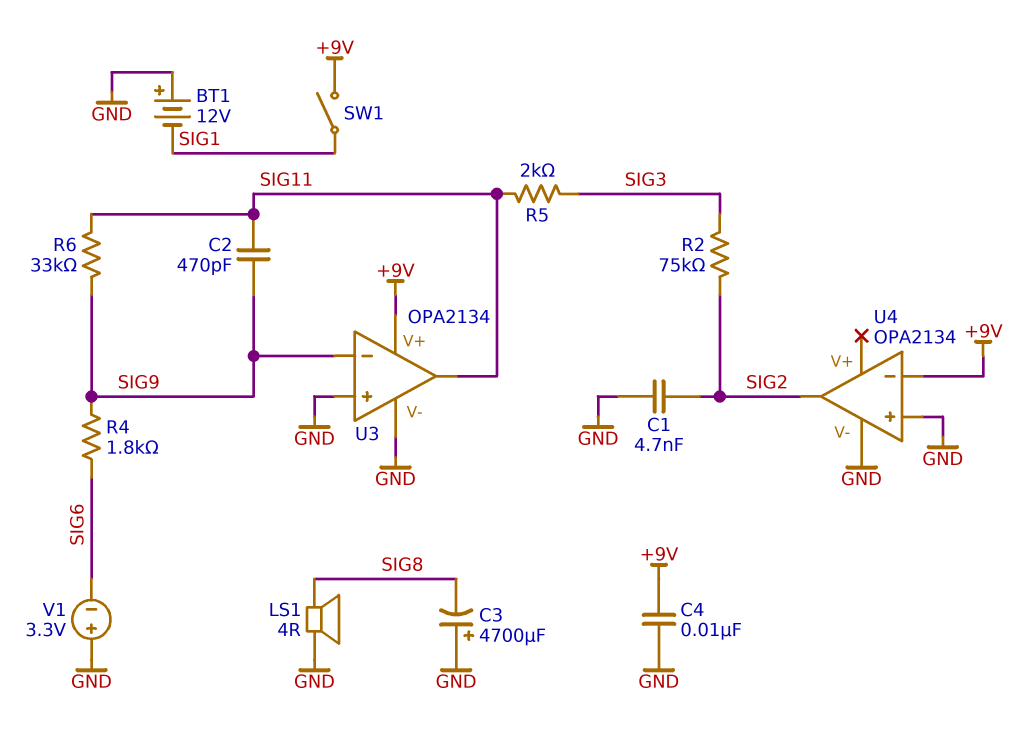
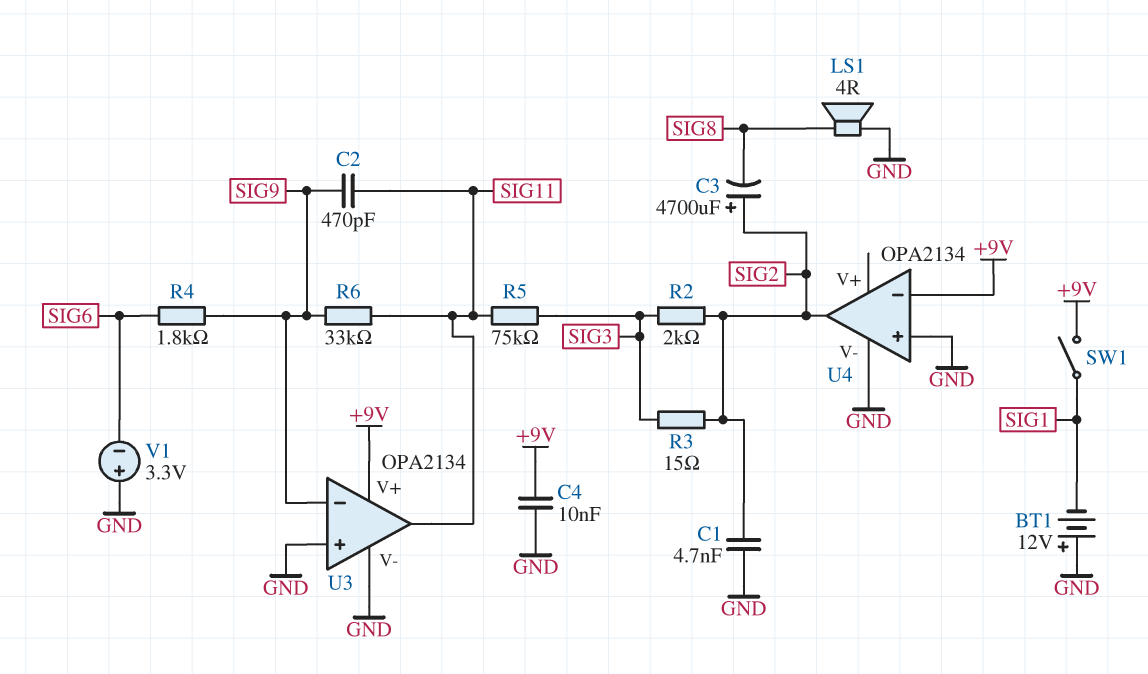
C3: 4700uF (plus GND, minus SIG8) -> 4700uF (plus SIG2, minus SIG8)
R2: 75k (SIG2, SIG3) -> 2k (SIG2, SIG3)
R3: none -> 15 (SIG2, SIG3)
R5: 2k (SIG3, SIG11) -> 75k (SIG3, SIG11)

